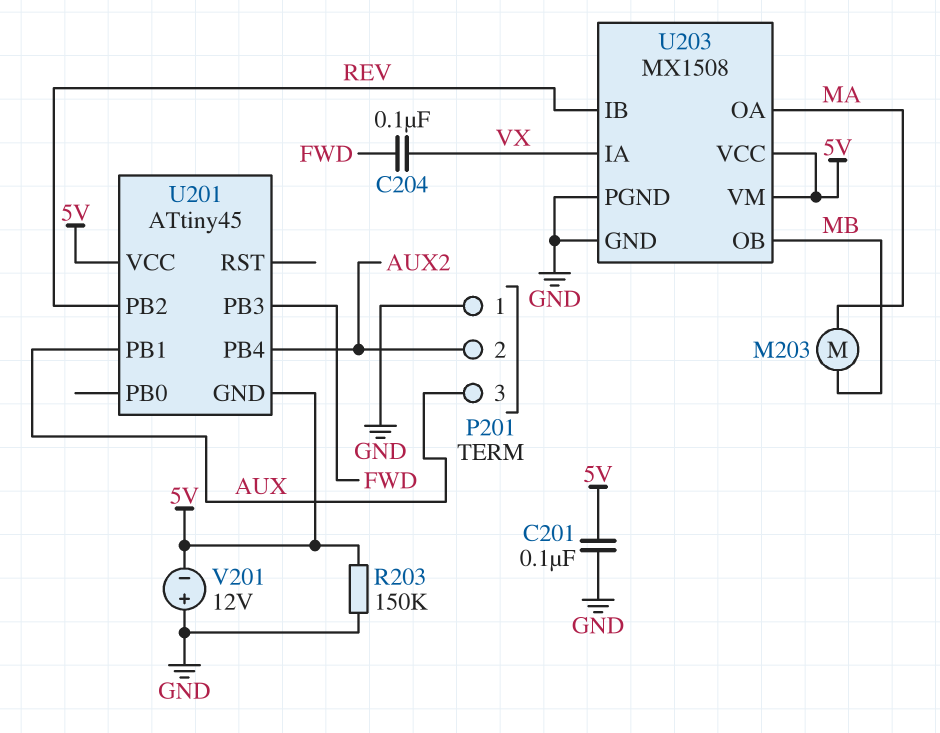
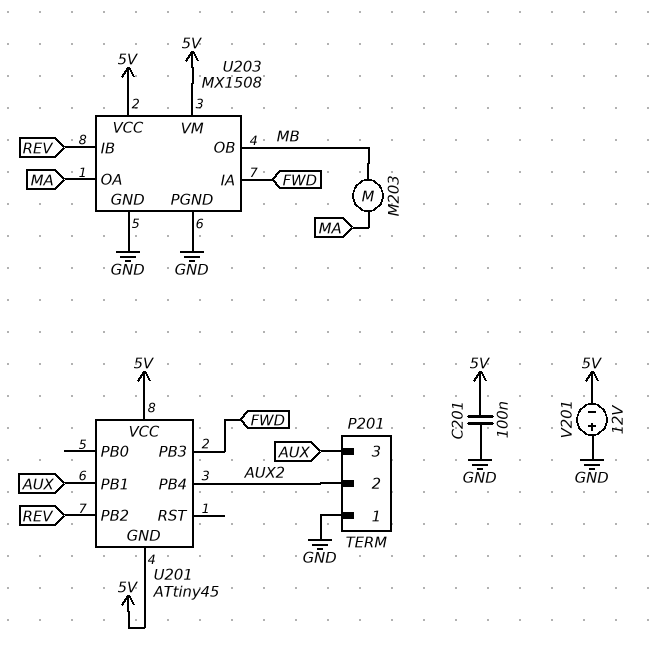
C204: 100nF (FWD, VX) -> none
R203: 150k (5V, GND) -> none
U203 pin IA: VX -> FWD

